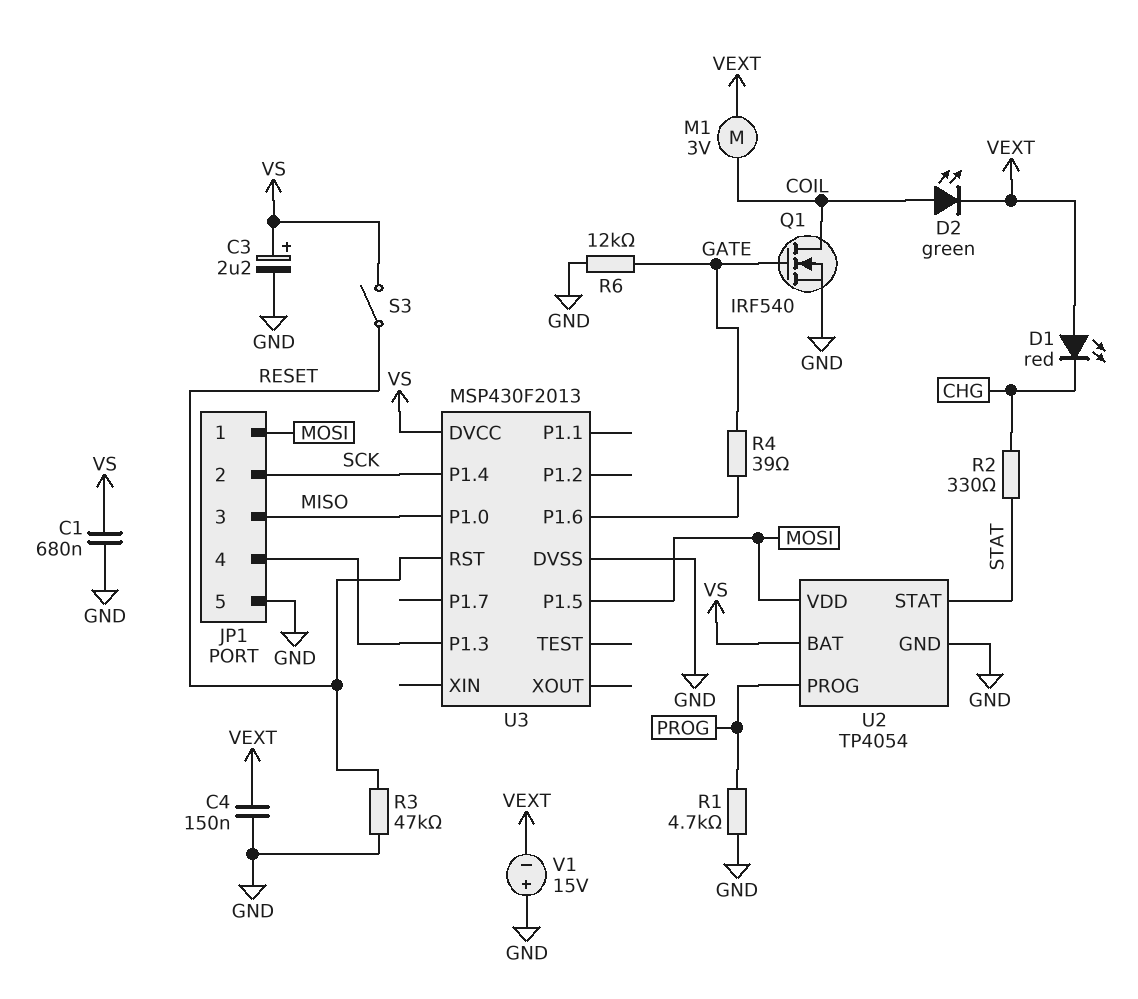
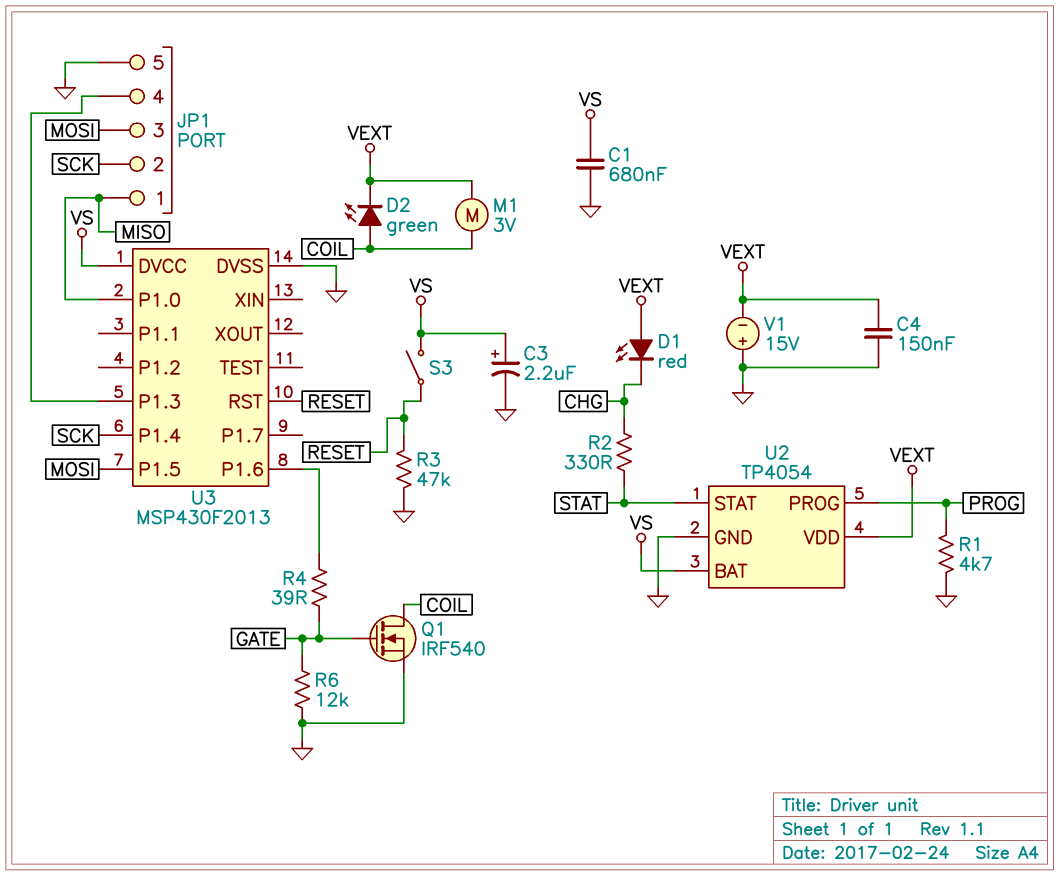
JP1 pin 1: MOSI -> MISO
JP1 pin 3: MISO -> MOSI
U2 pin VDD: MOSI -> VEXT

